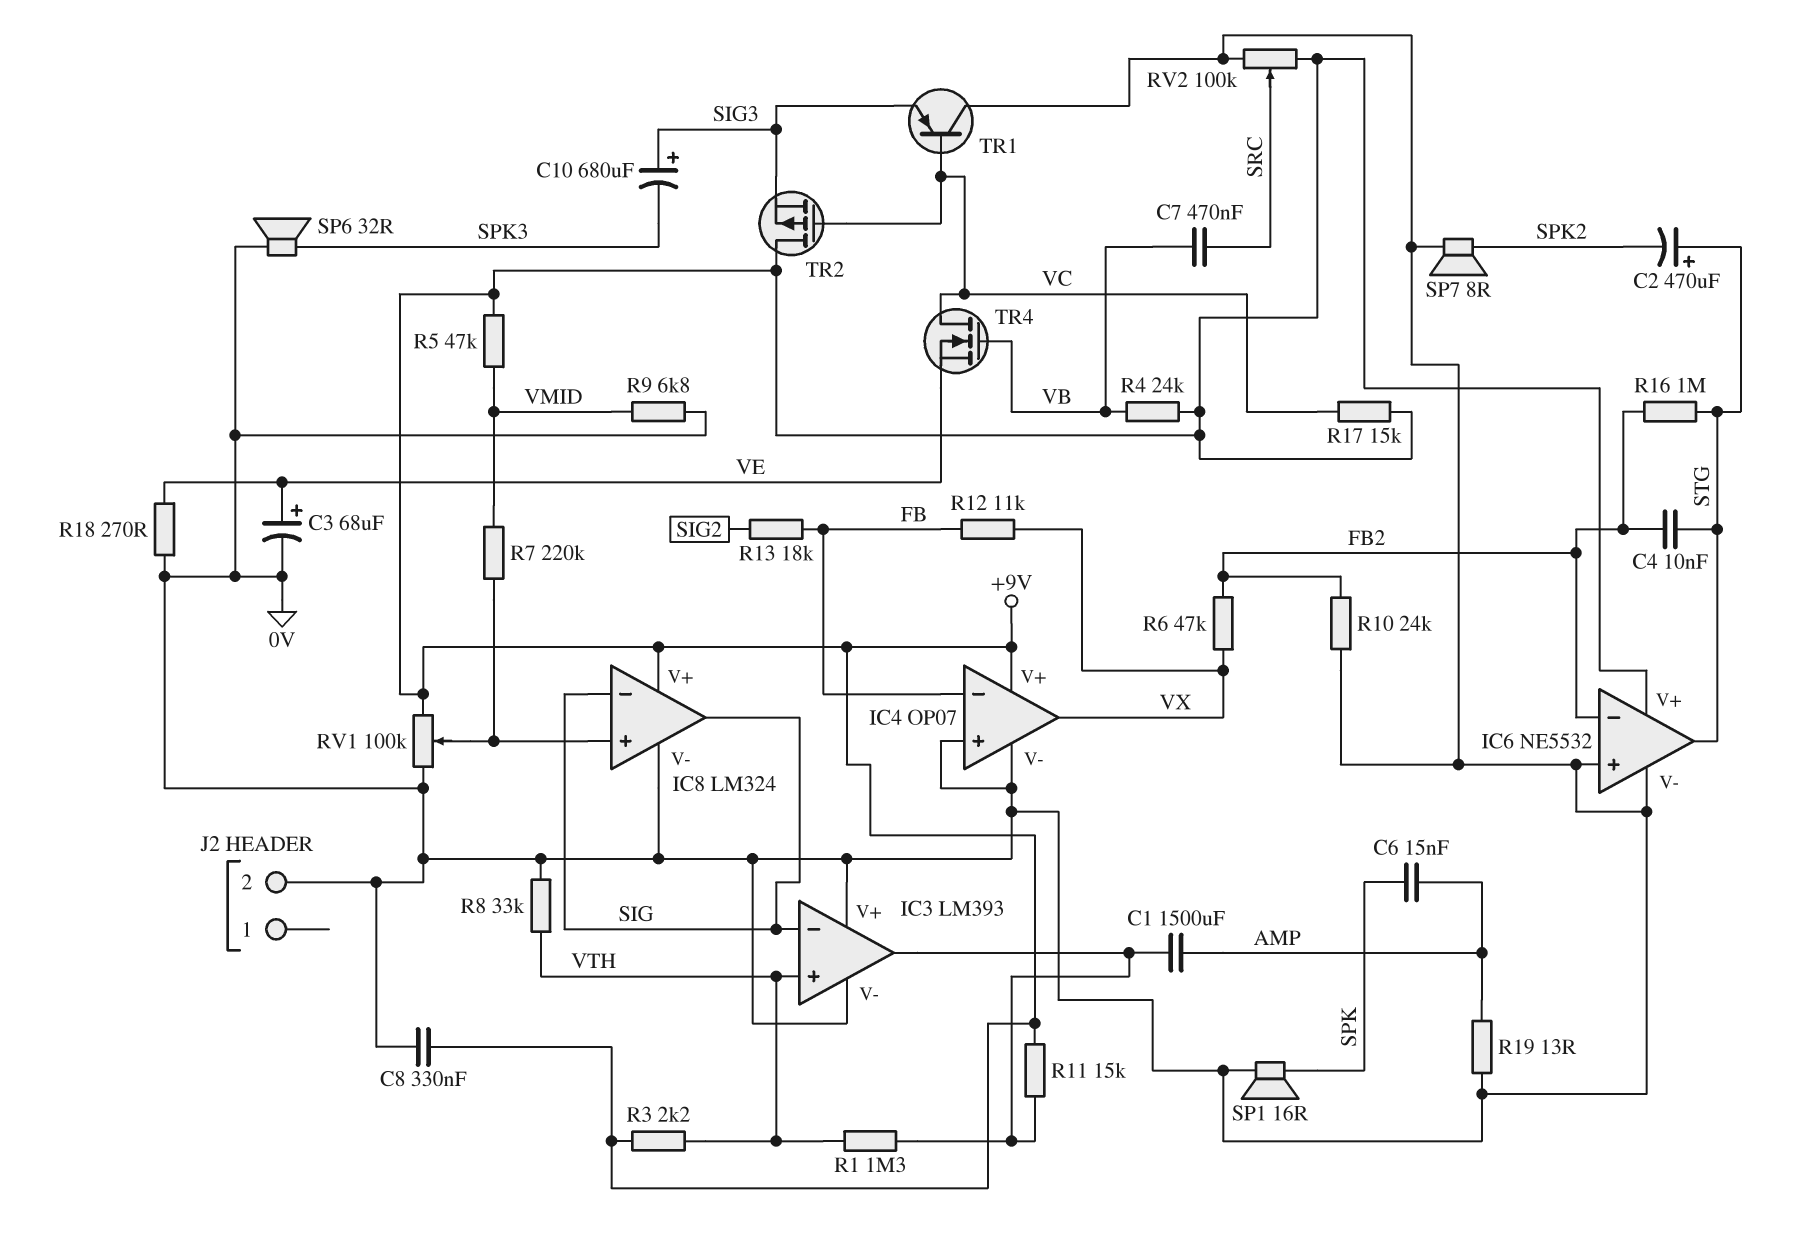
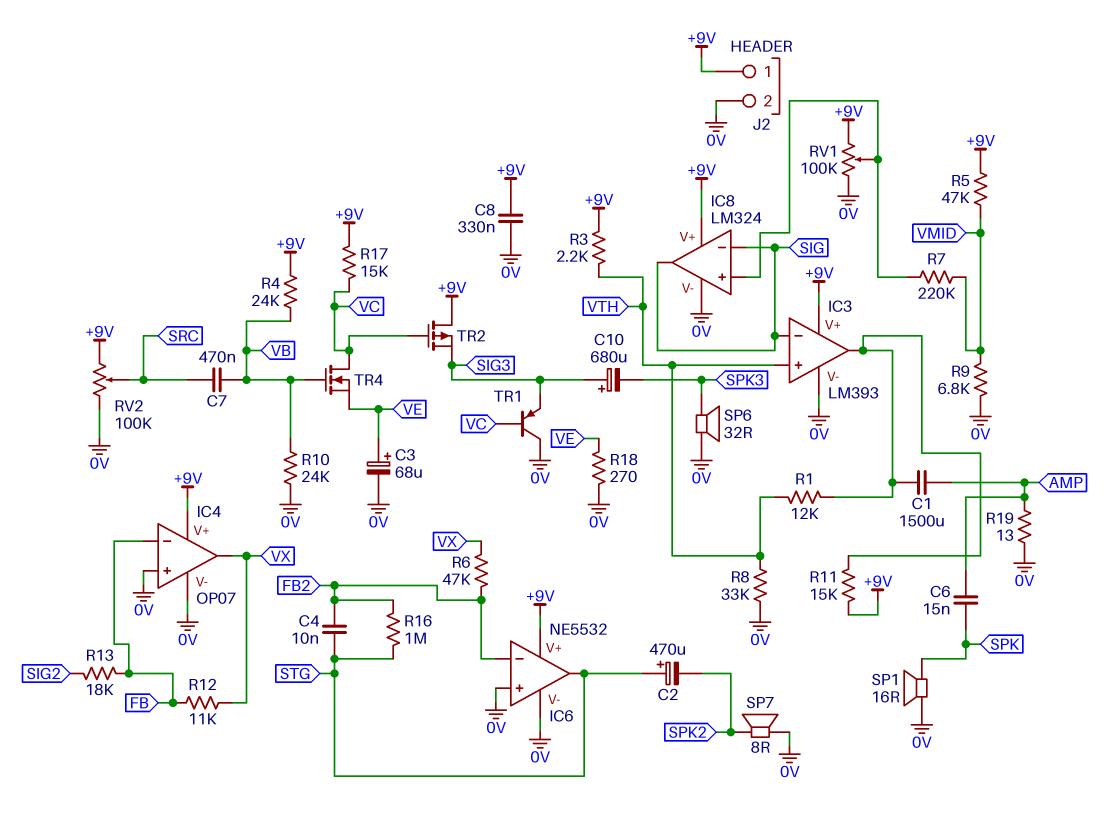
IC3 pin V+: 0V -> +9V
J2 pin 1: none -> +9V
R1: 1.3M (IC3/out, VTH) -> 12k (IC3/out, VTH)
R10: 24k (0V, FB2) -> 24k (0V, VB)

